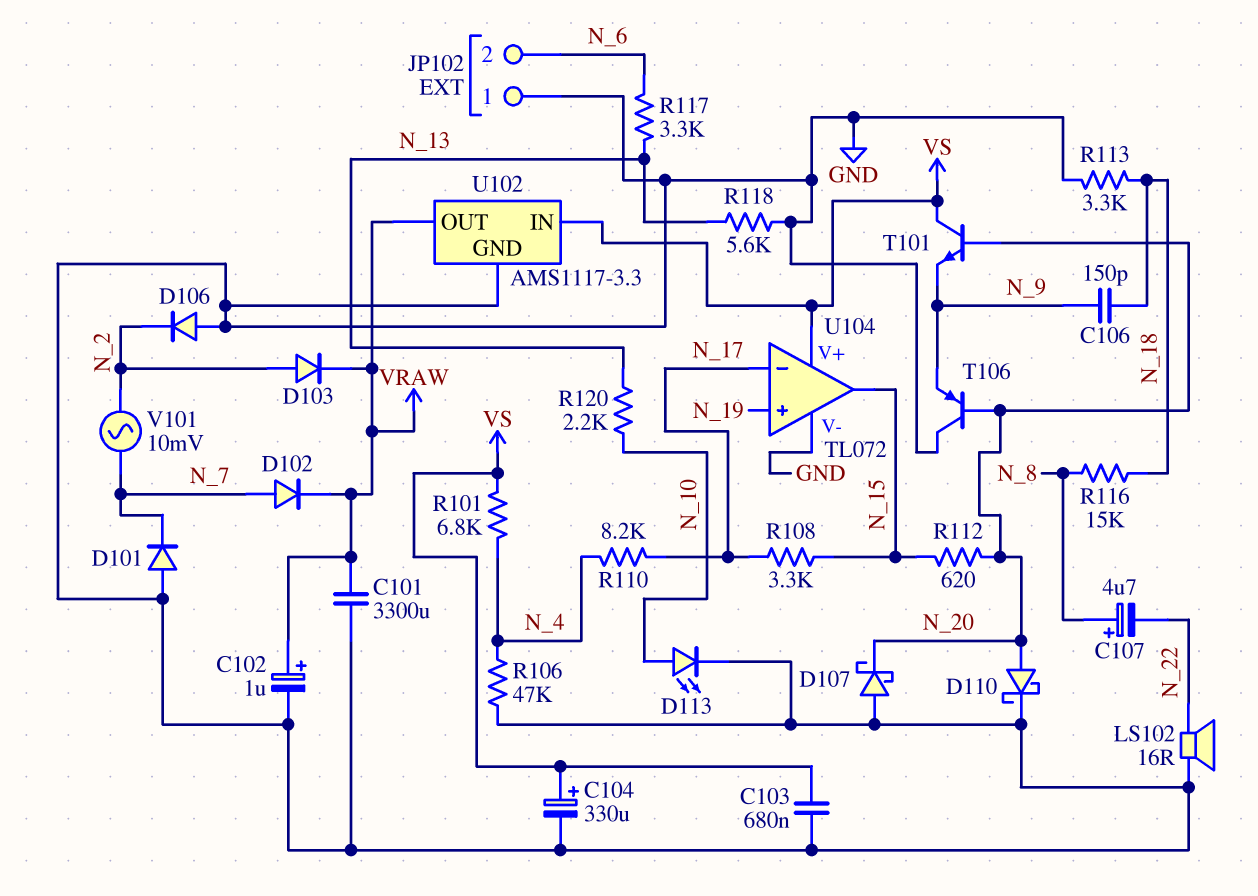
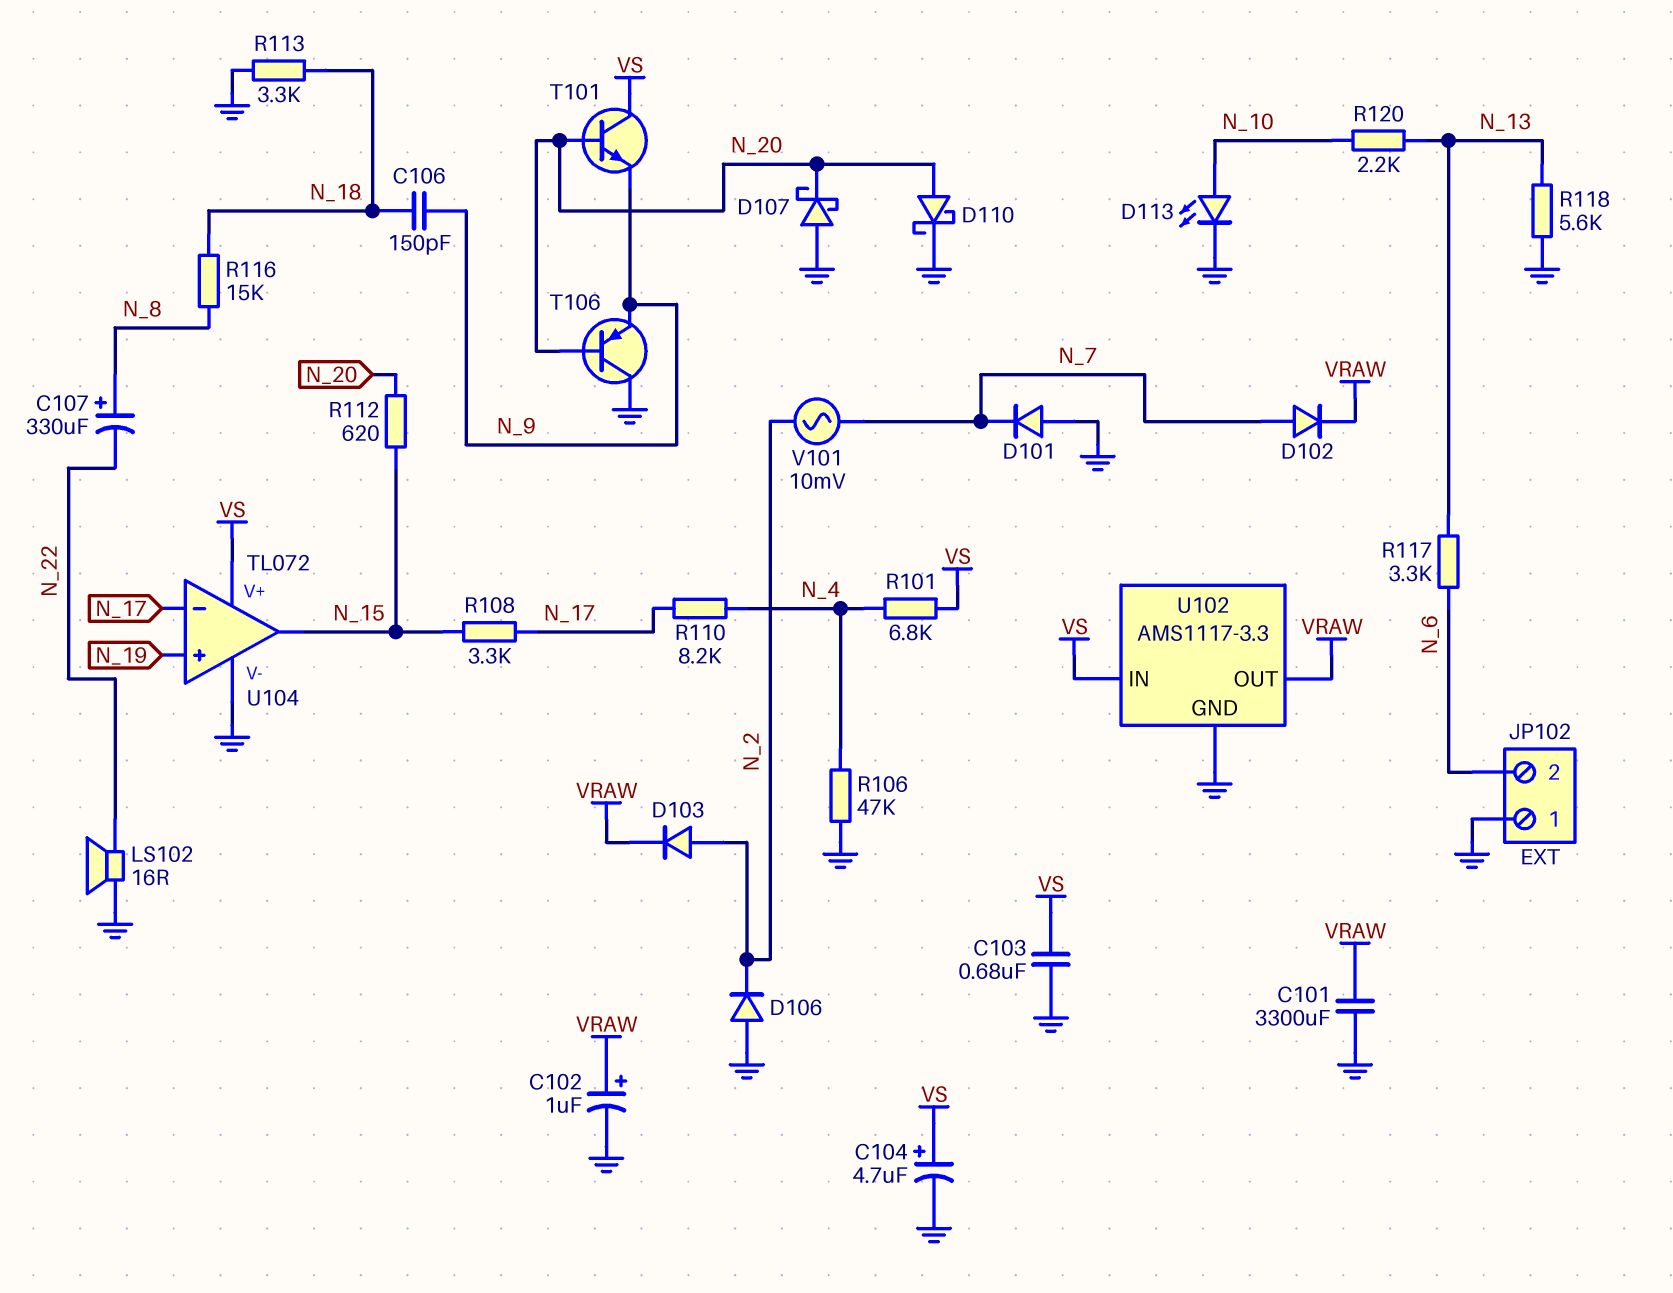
C104: 330uF (plus VS, minus GND) -> 4.7uF (plus VS, minus GND)
C107: 4.7uF (plus N_8, minus N_22) -> 330uF (plus N_8, minus N_22)

